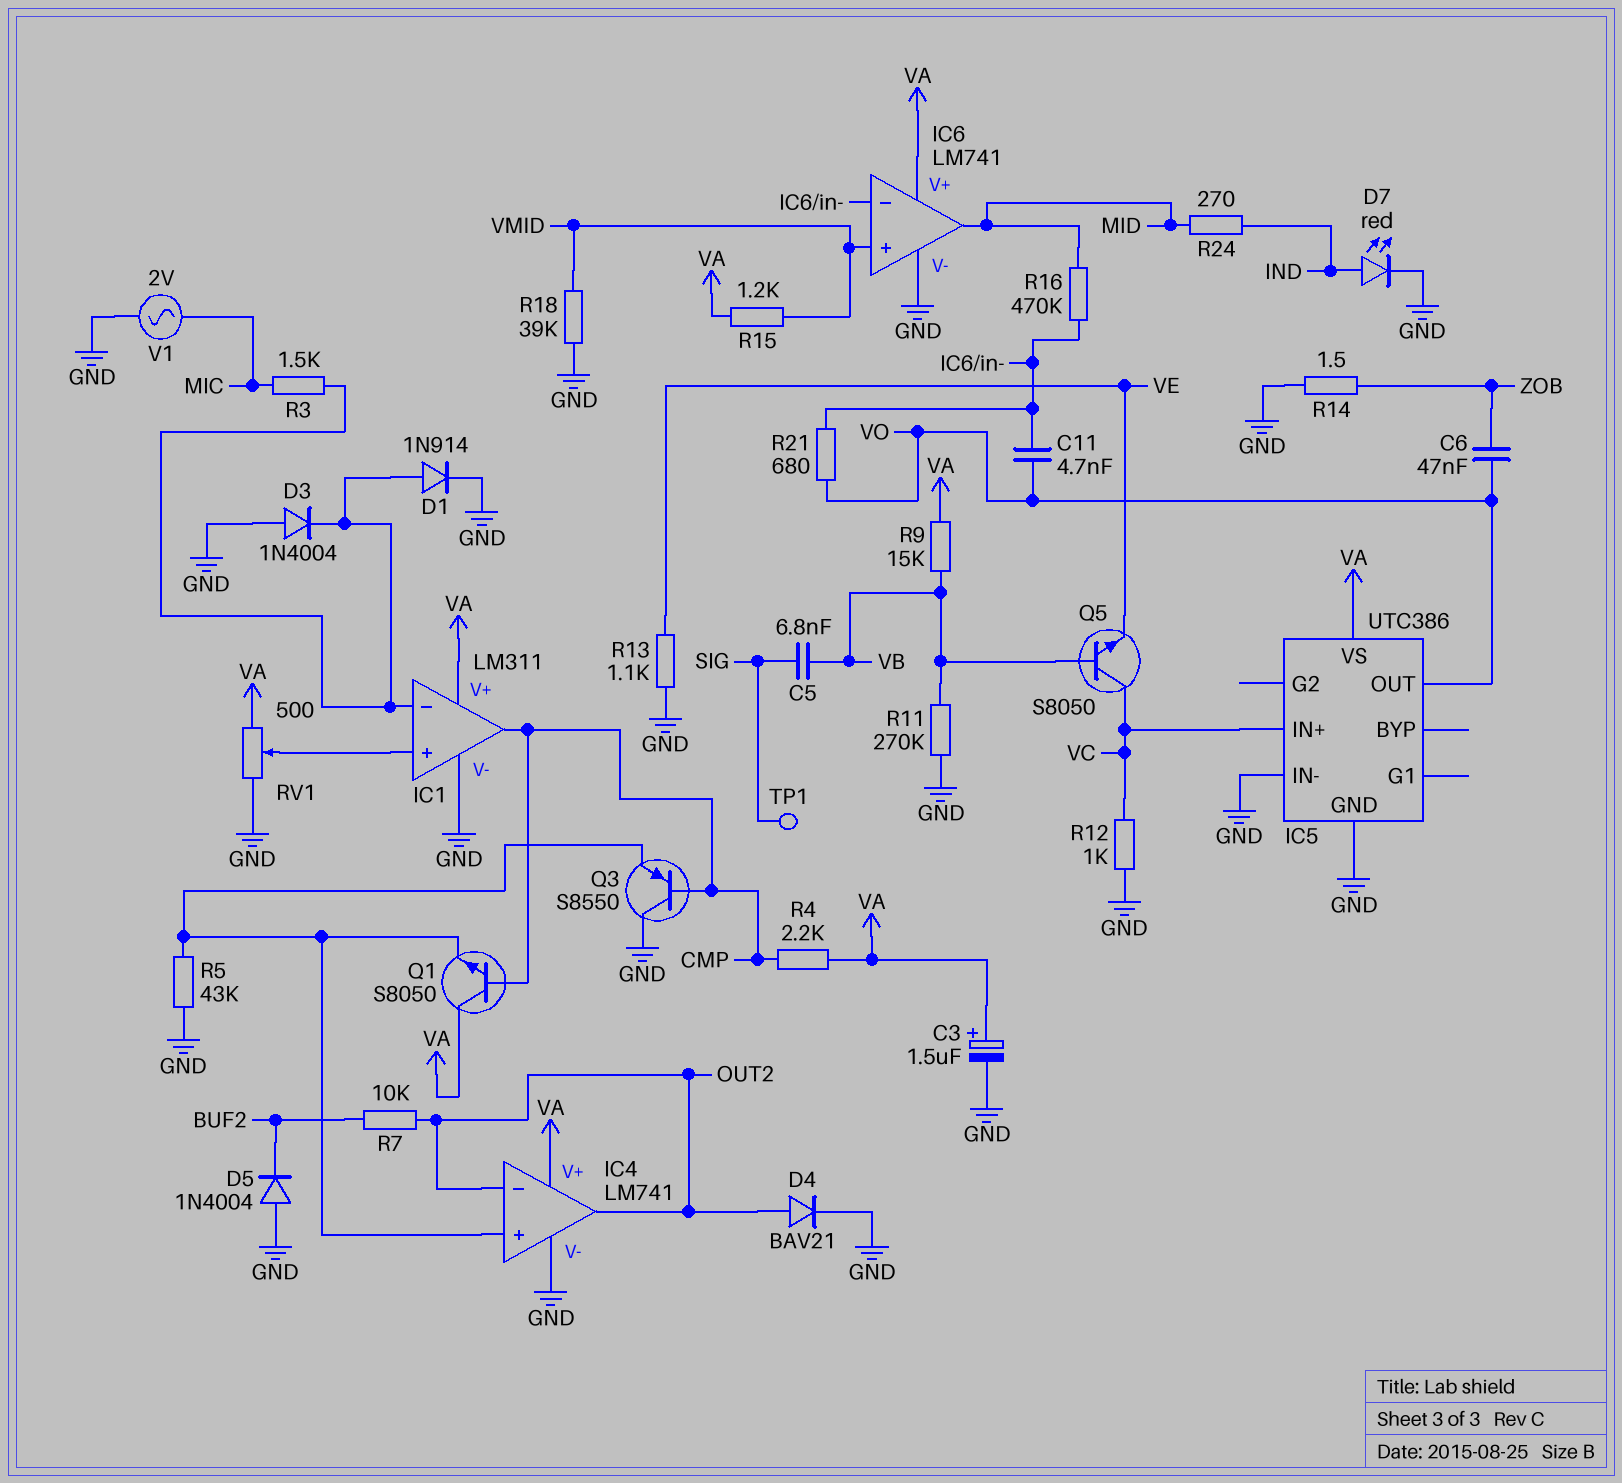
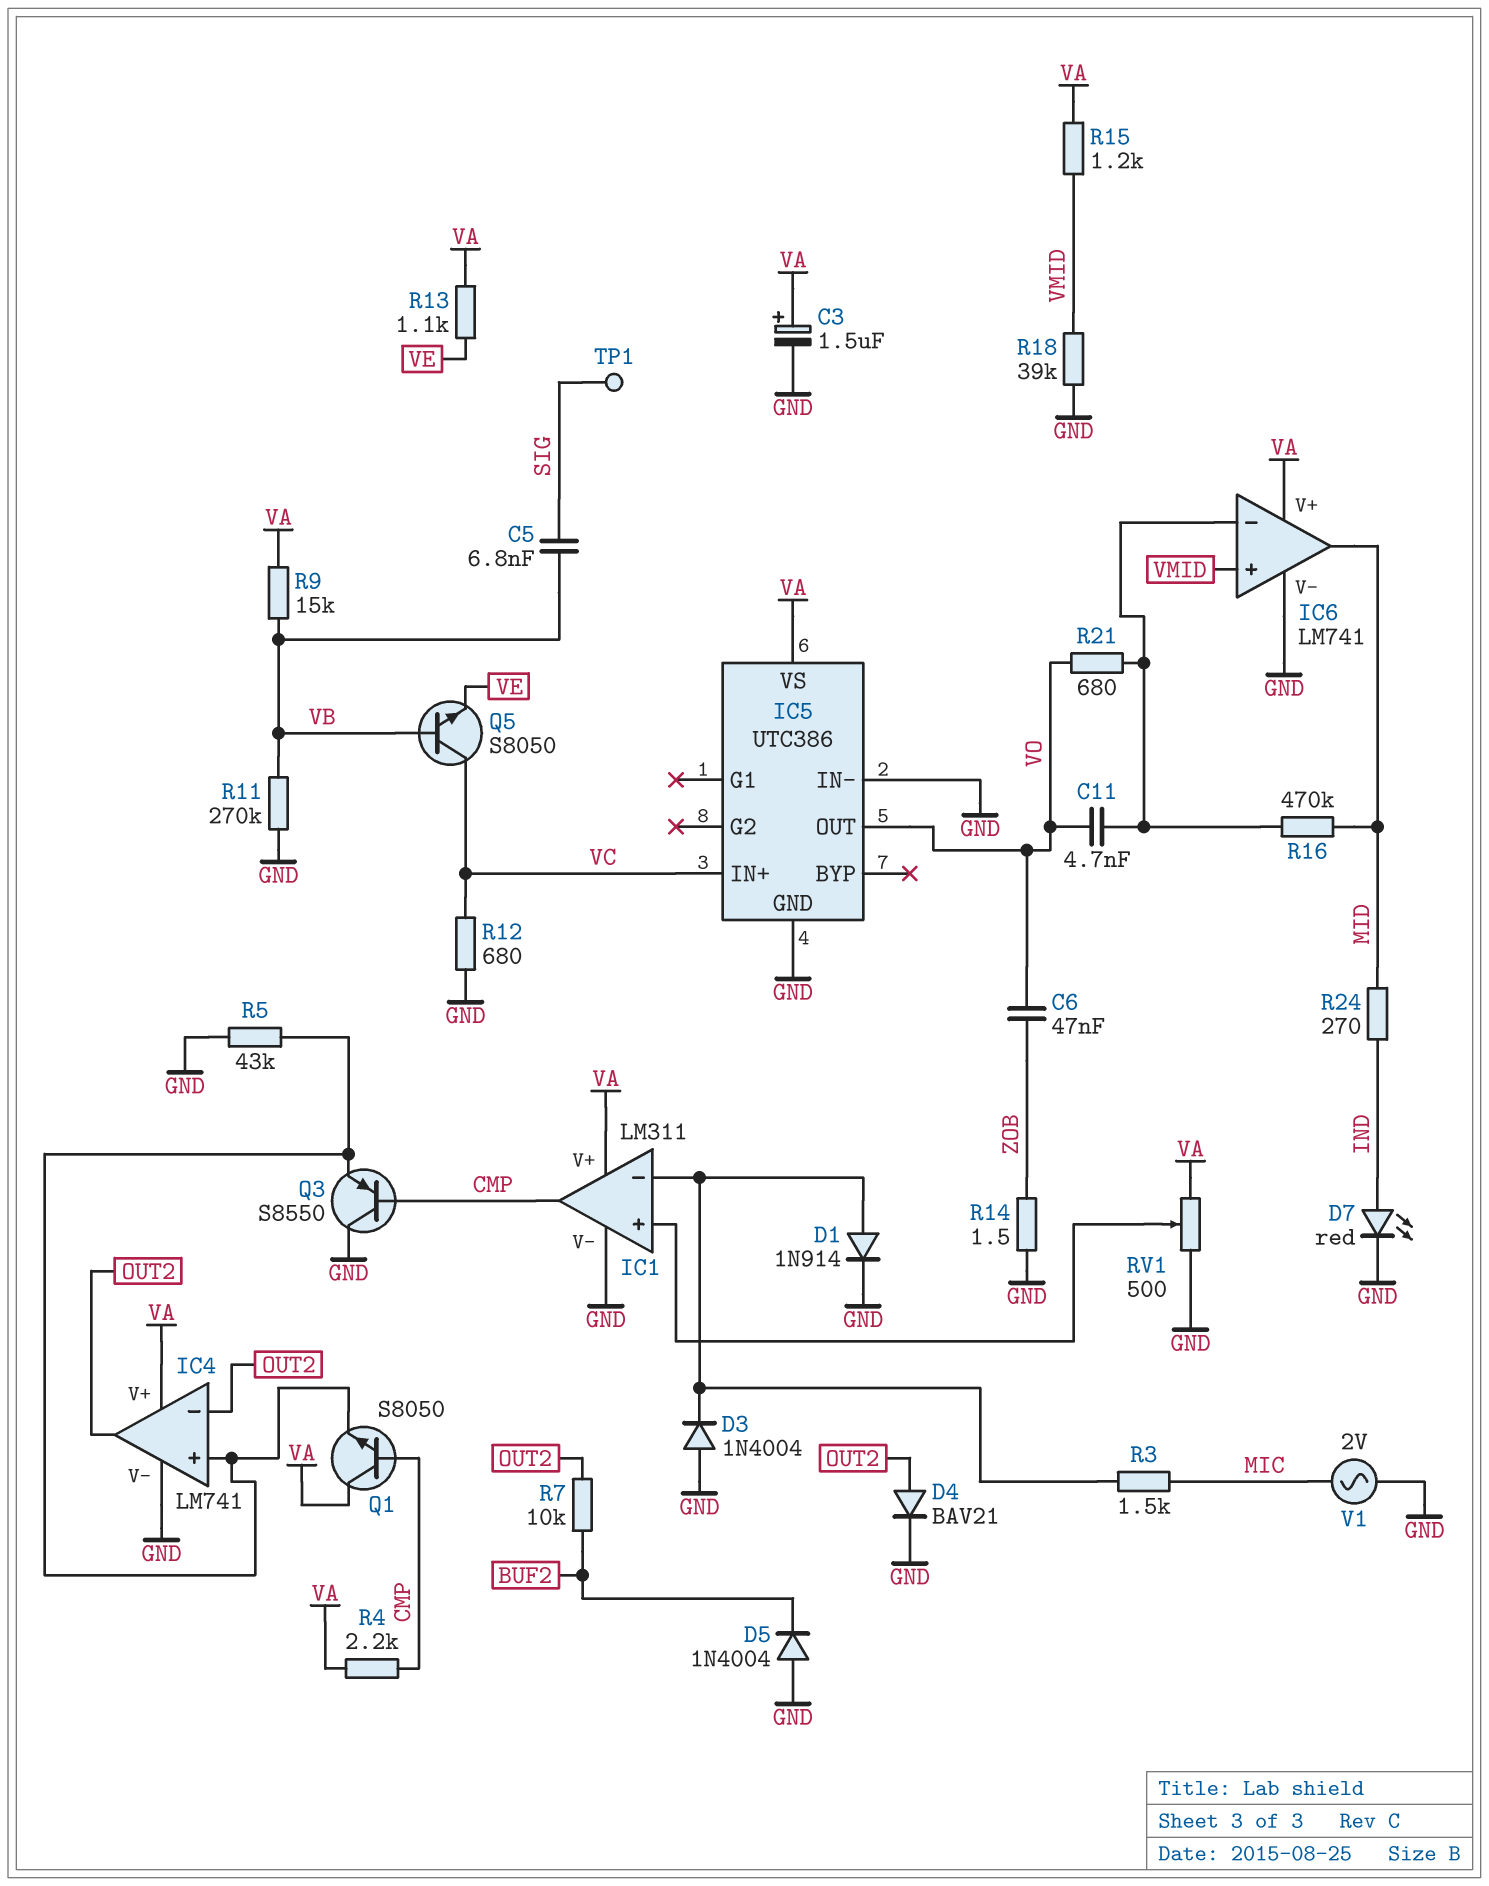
R12: 1k (GND, VC) -> 680 (GND, VC)
R13: 1.1k (GND, VE) -> 1.1k (VA, VE)

